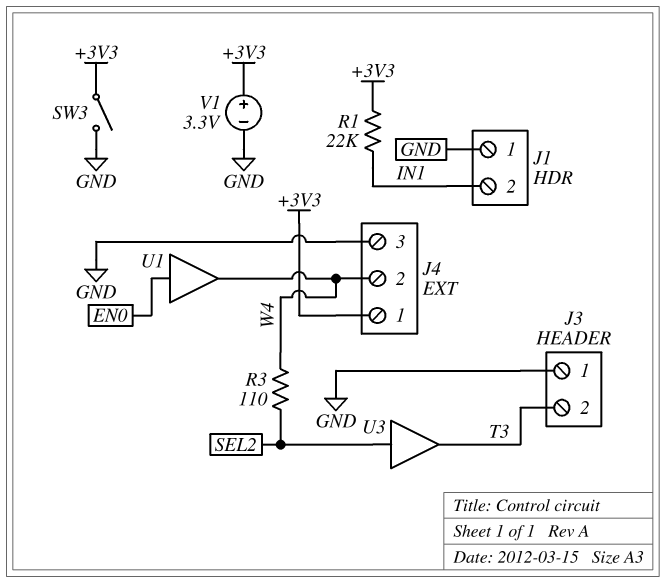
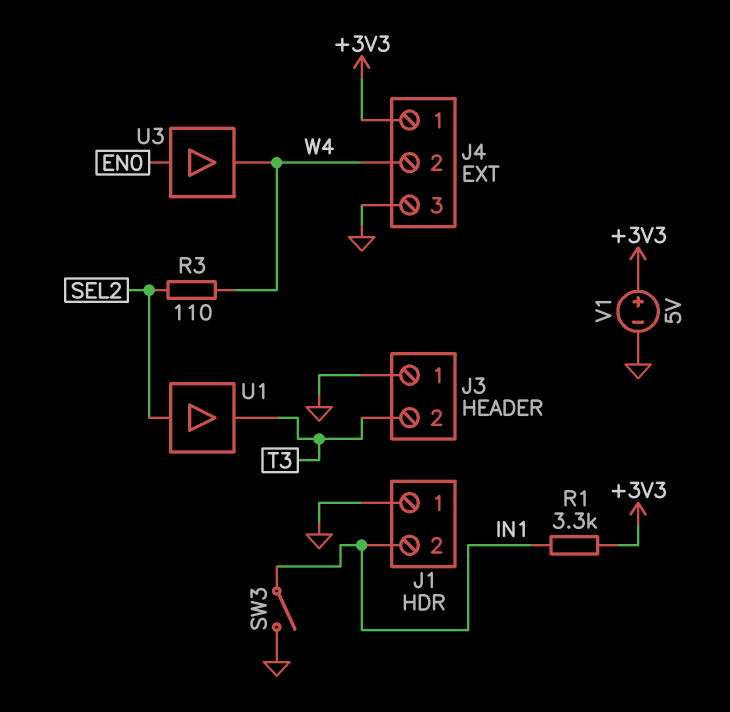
R1: 22k (+3V3, IN1) -> 3.3k (+3V3, IN1)
SW3: switch (+3V3, GND) -> switch (GND, IN1)
U1: buffer (in EN0, out W4) -> buffer (in SEL2, out T3)
U3: buffer (in SEL2, out T3) -> buffer (in EN0, out W4)
V1: 3.3V (plus +3V3, minus GND) -> 5V (plus +3V3, minus GND)

